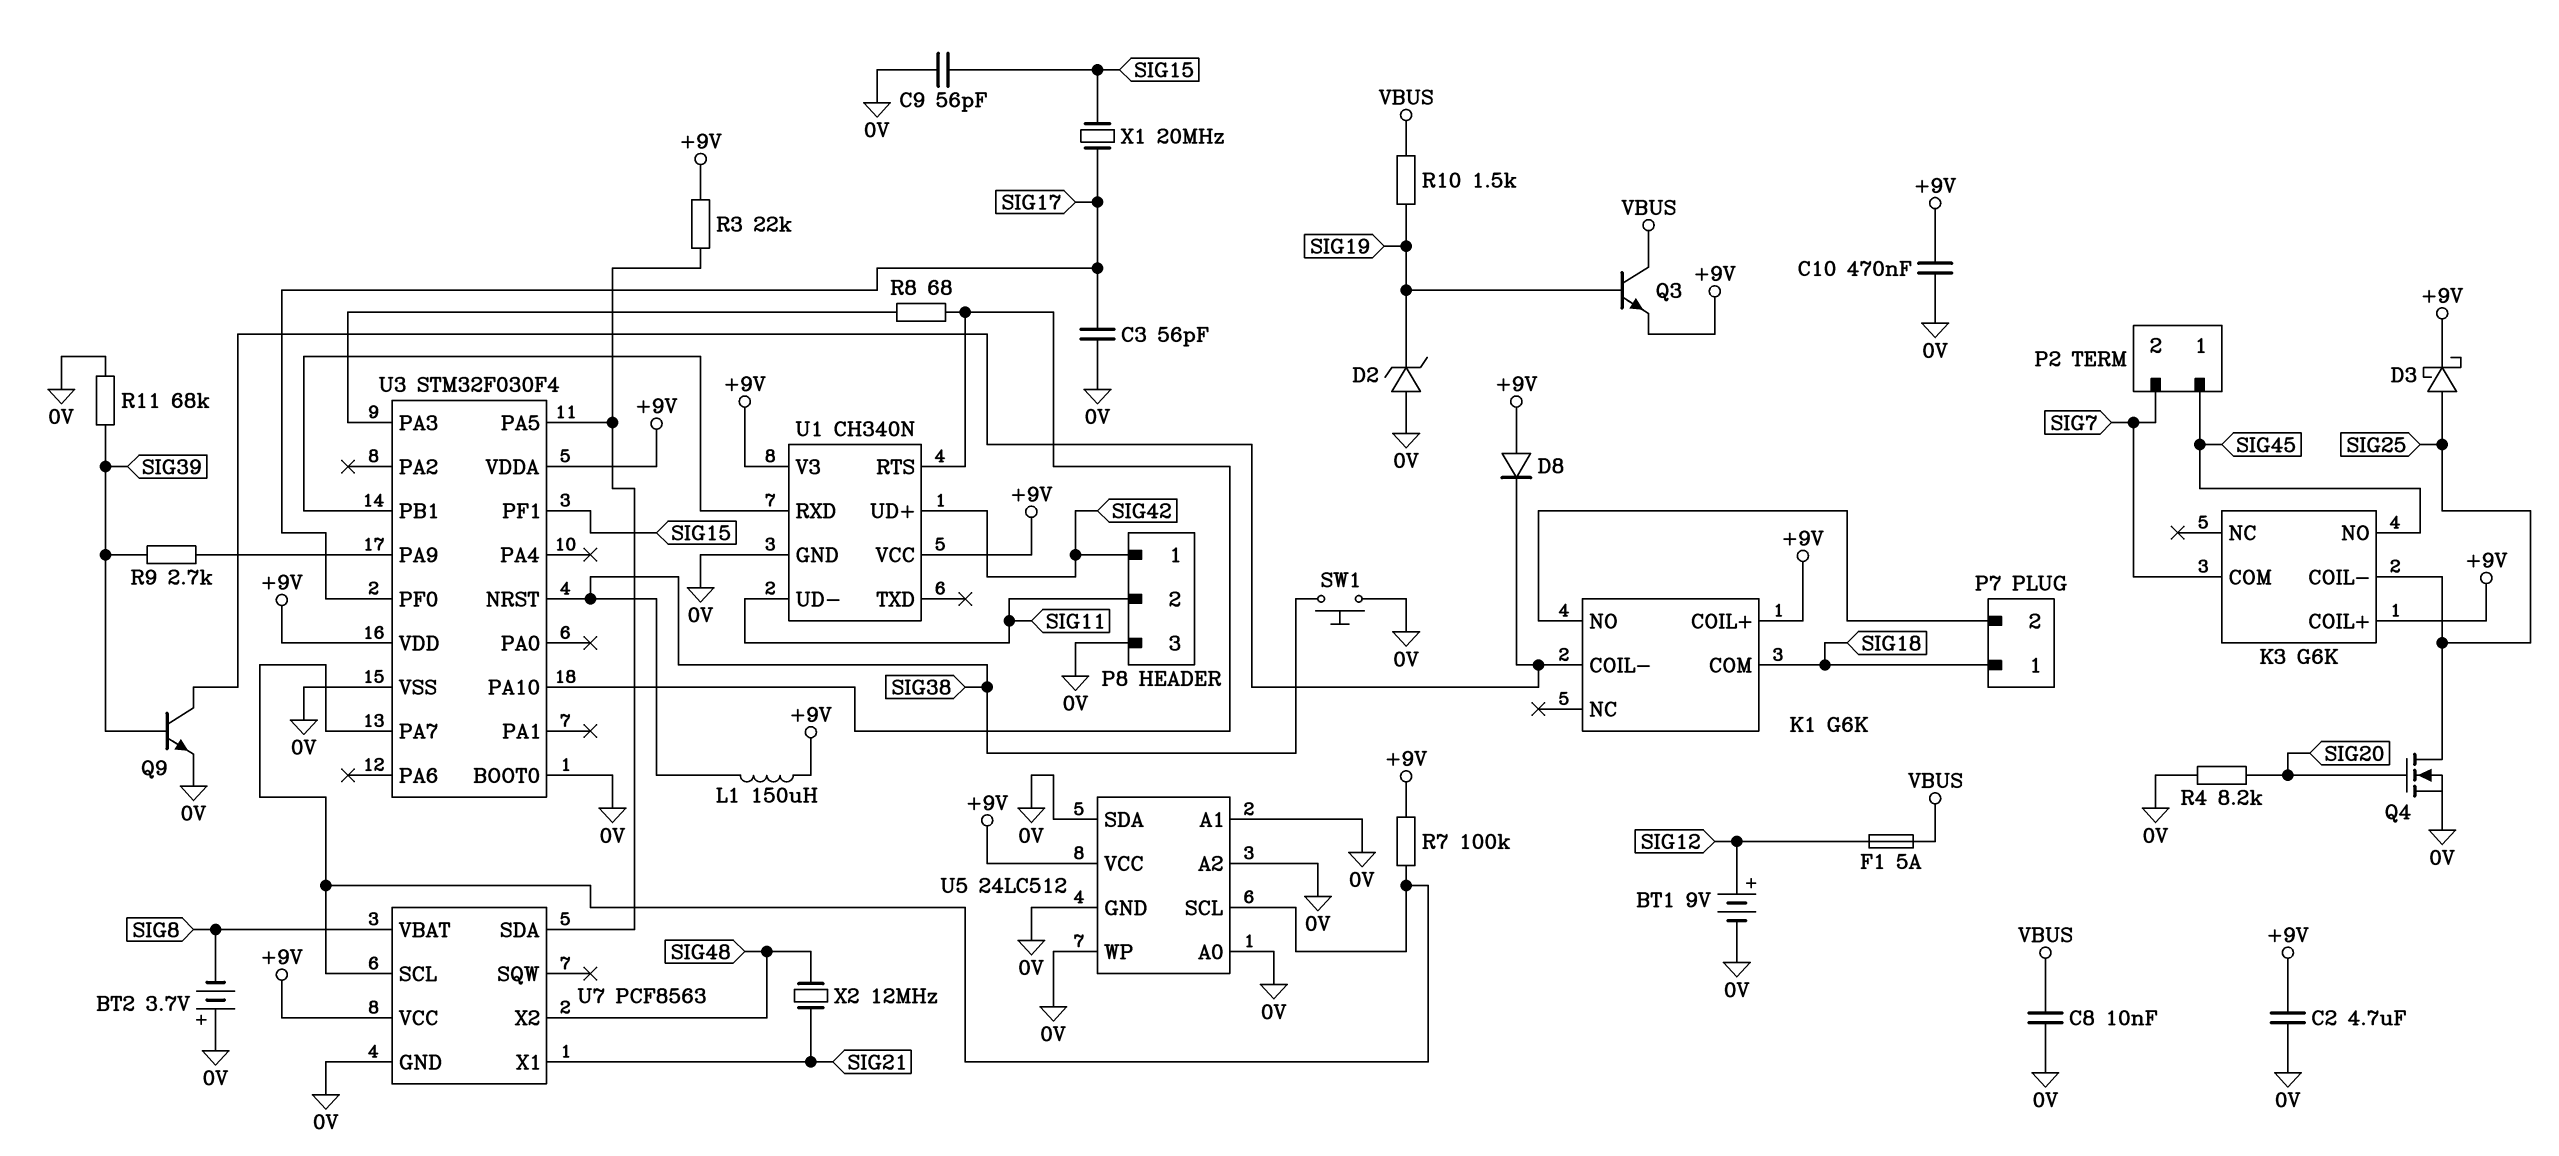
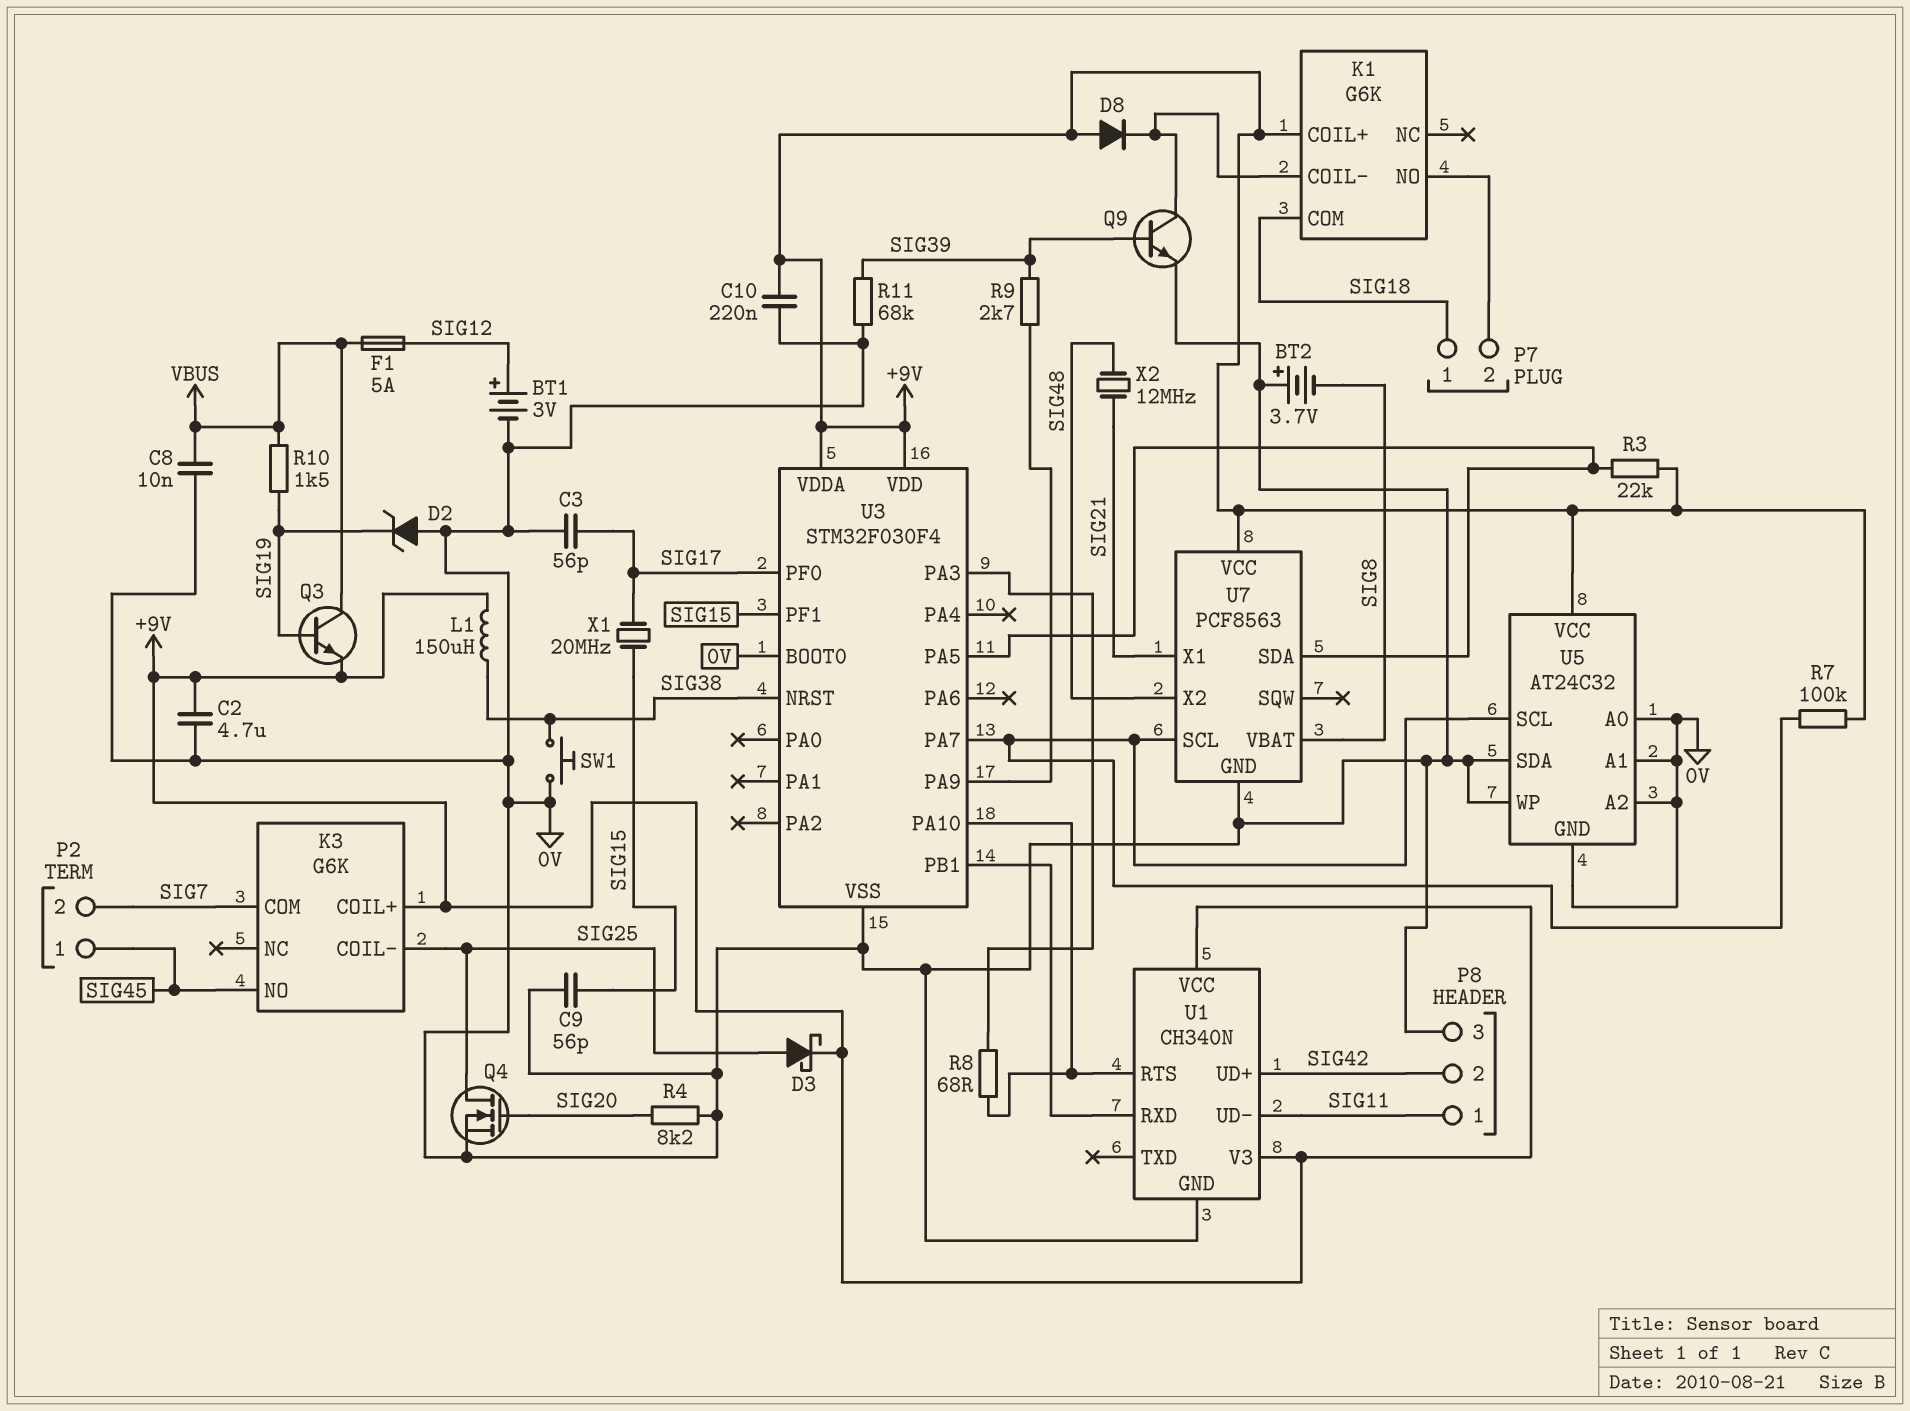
BT1: 9V (plus SIG12, minus 0V) -> 3V (plus SIG12, minus 0V)
C10: 470nF (+9V, 0V) -> 220nF (+9V, 0V)
P8 pin 1: SIG42 -> SIG11
P8 pin 2: SIG11 -> SIG42
U5: 24LC512 -> AT24C32

